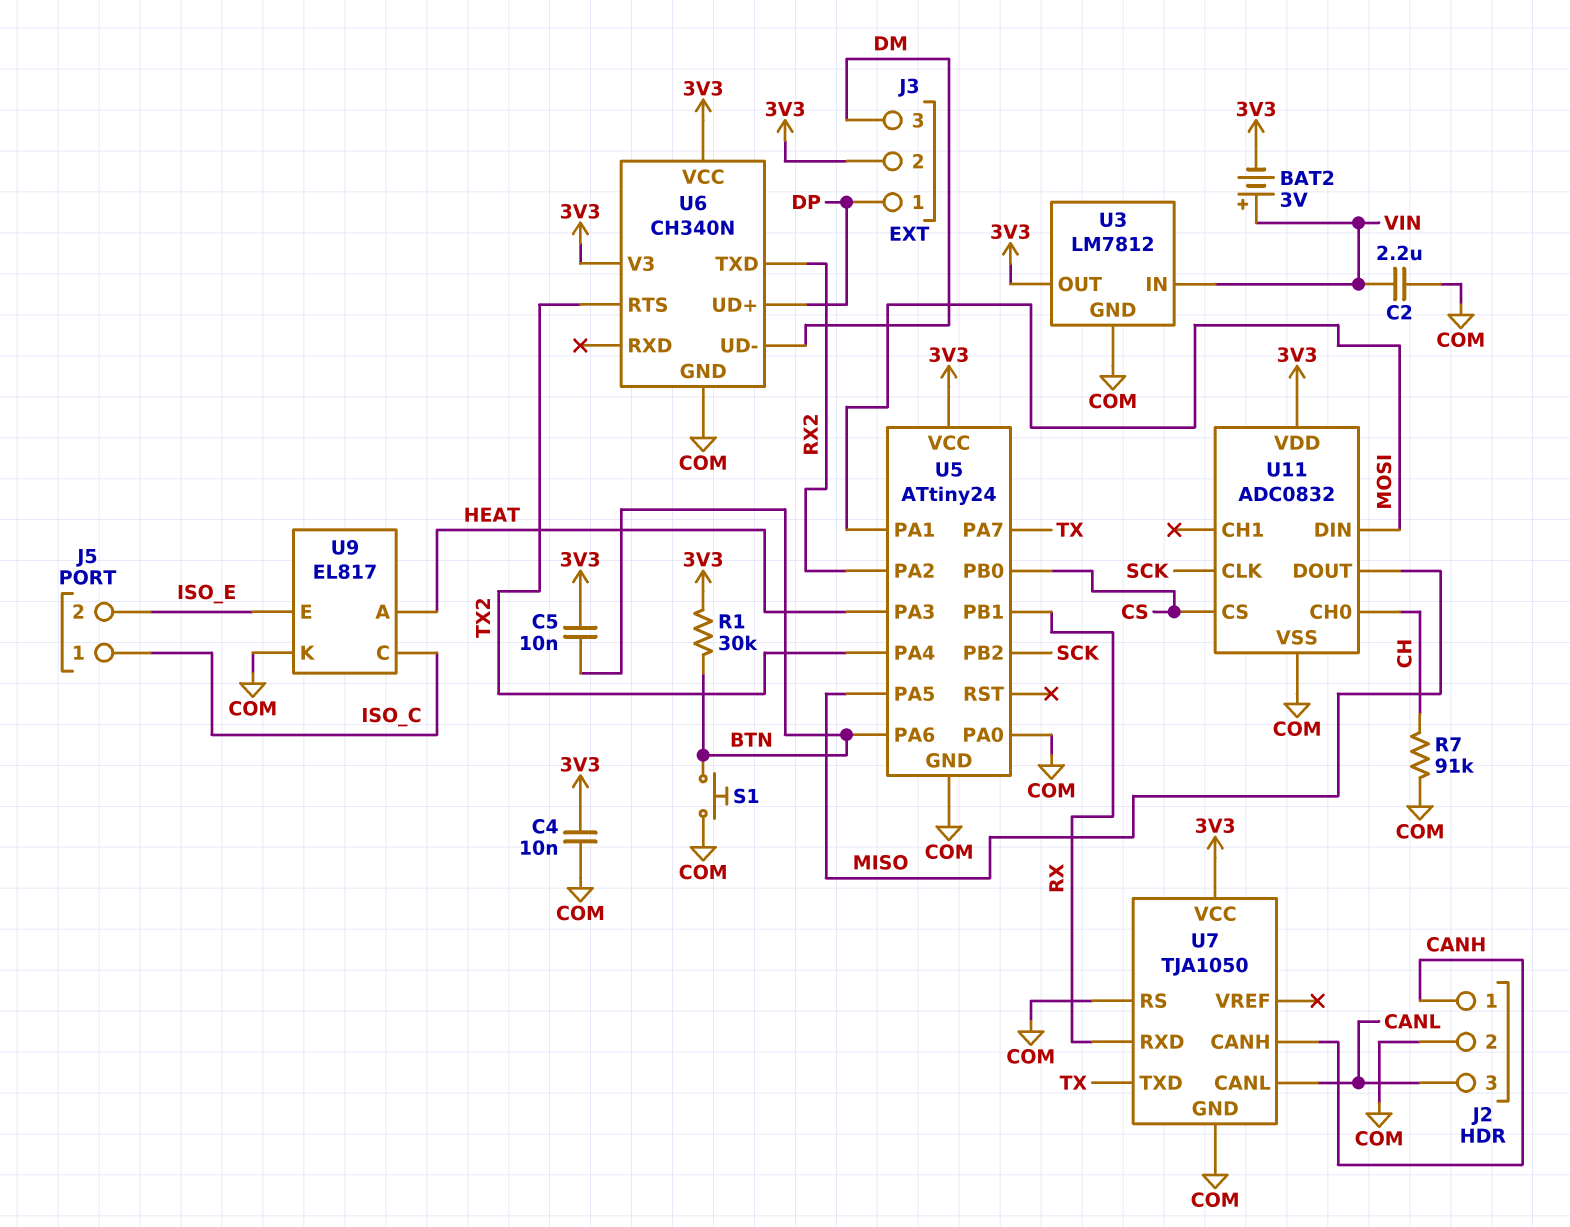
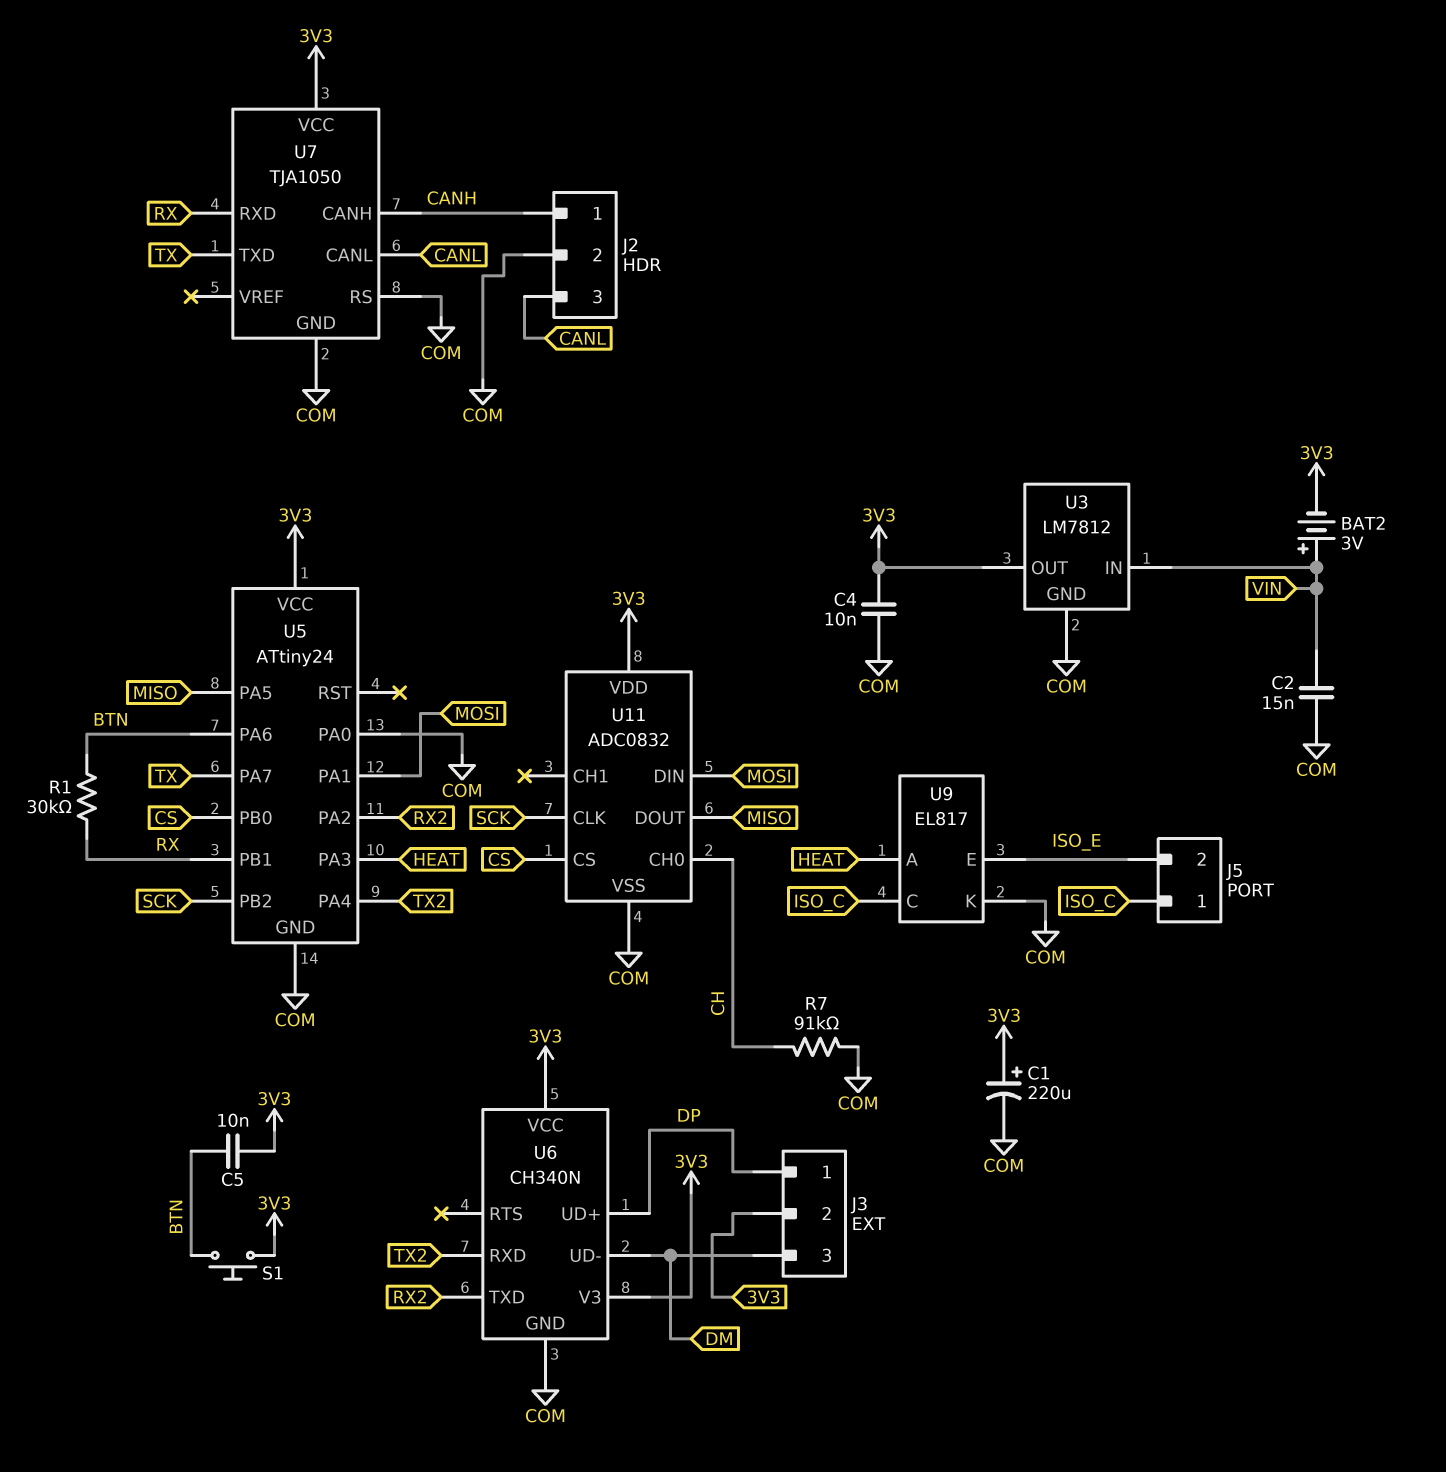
C1: none -> 220uF (plus 3V3, minus COM)
C2: 2.2uF (COM, VIN) -> 15nF (COM, VIN)
R1: 30k (3V3, BTN) -> 30k (BTN, RX)
S1: button (BTN, COM) -> button (3V3, BTN)
U6 pin RTS: TX2 -> none
U6 pin RXD: none -> TX2

